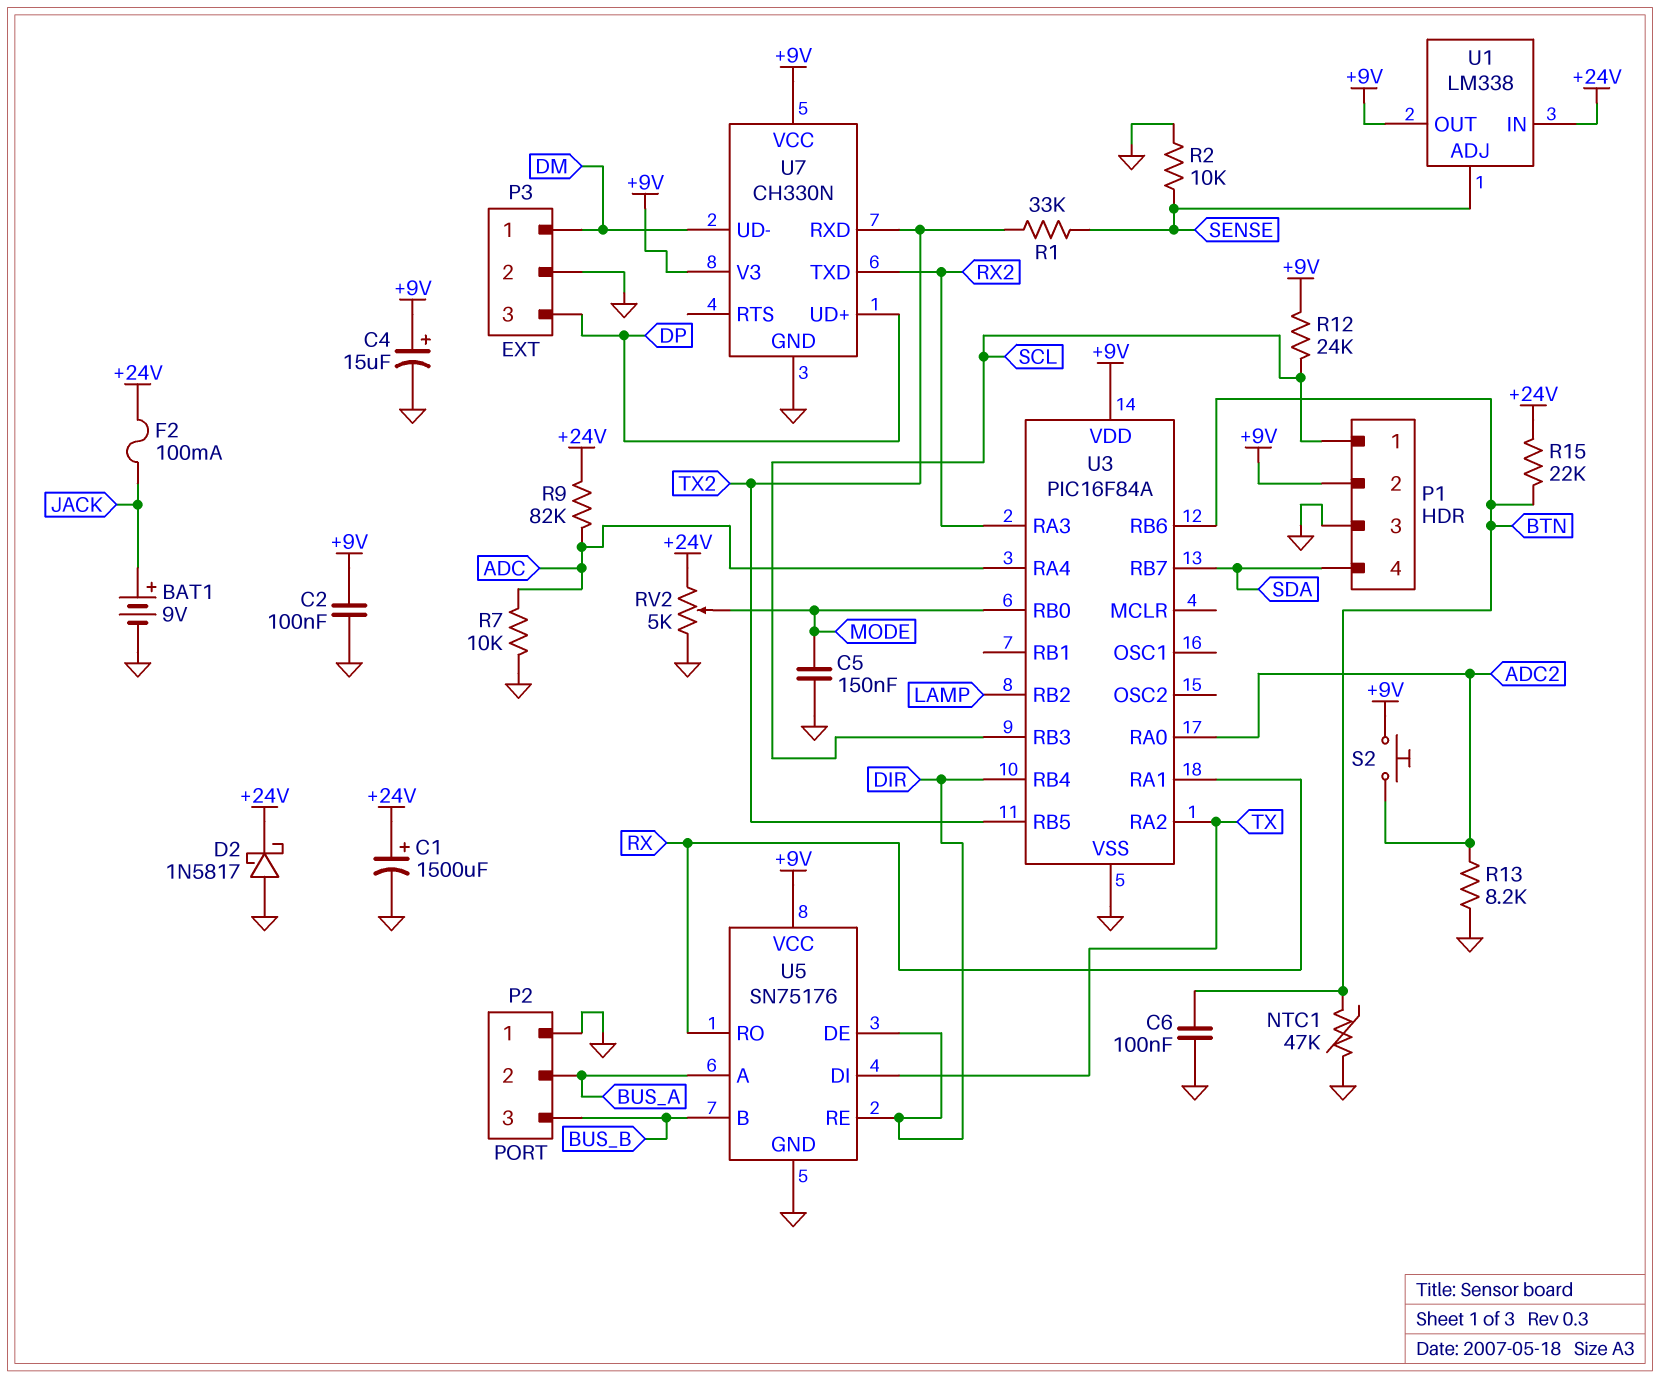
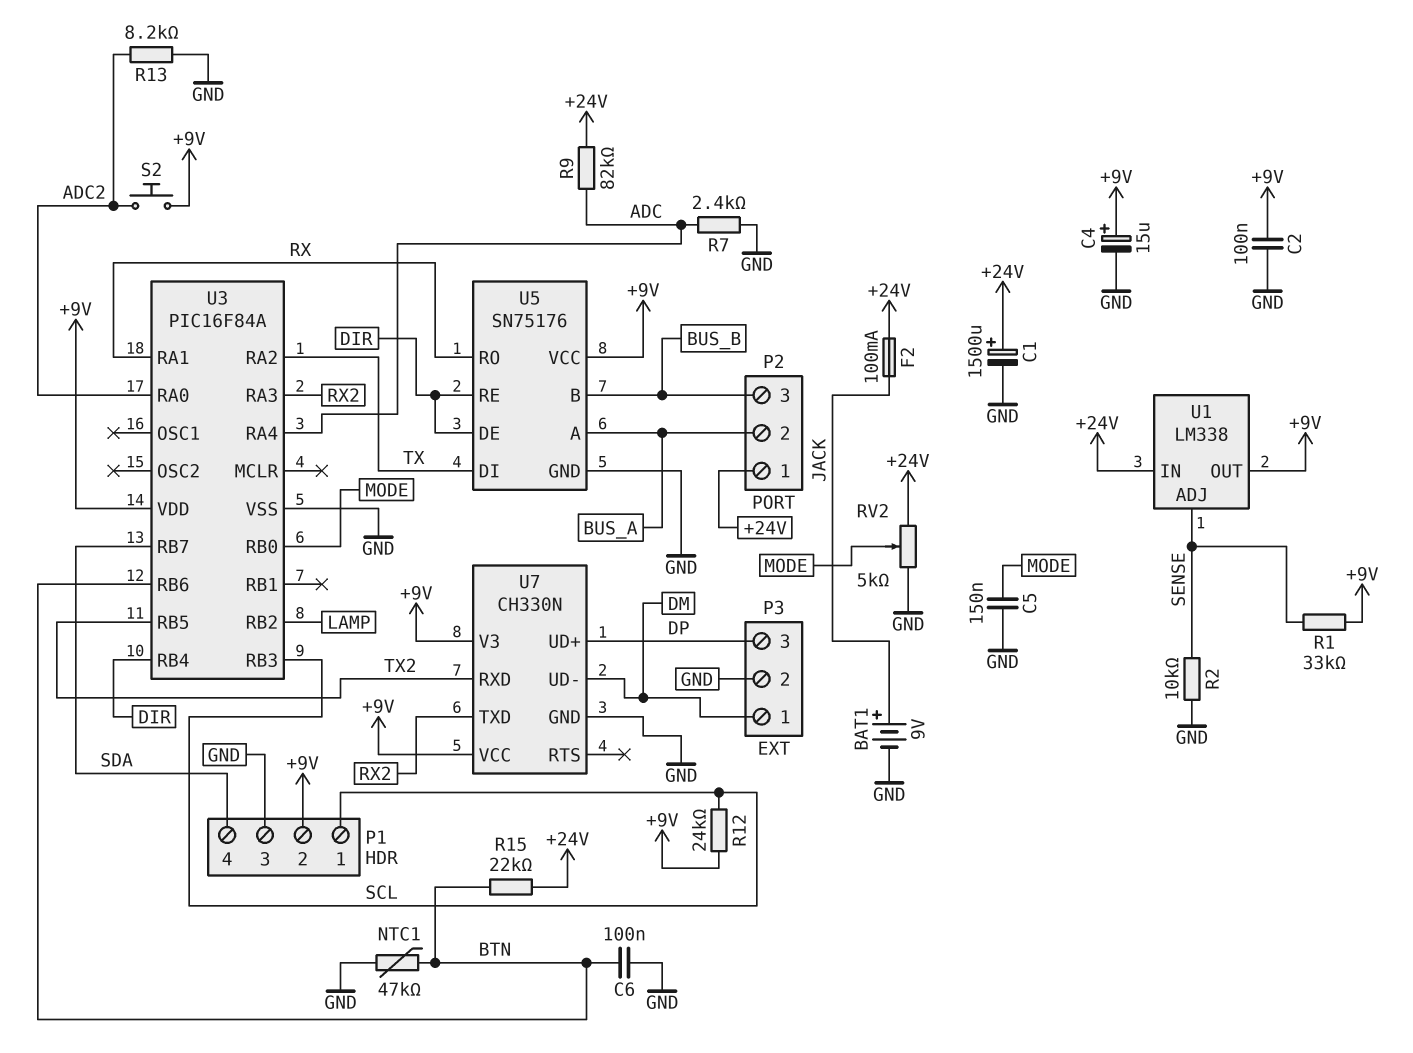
D2: schottky 1N5817 (A GND, K +24V) -> none
P2 pin 1: GND -> +24V
R1: 33k (SENSE, TX2) -> 33k (+9V, SENSE)
R7: 10k (ADC, GND) -> 2.4k (ADC, GND)

